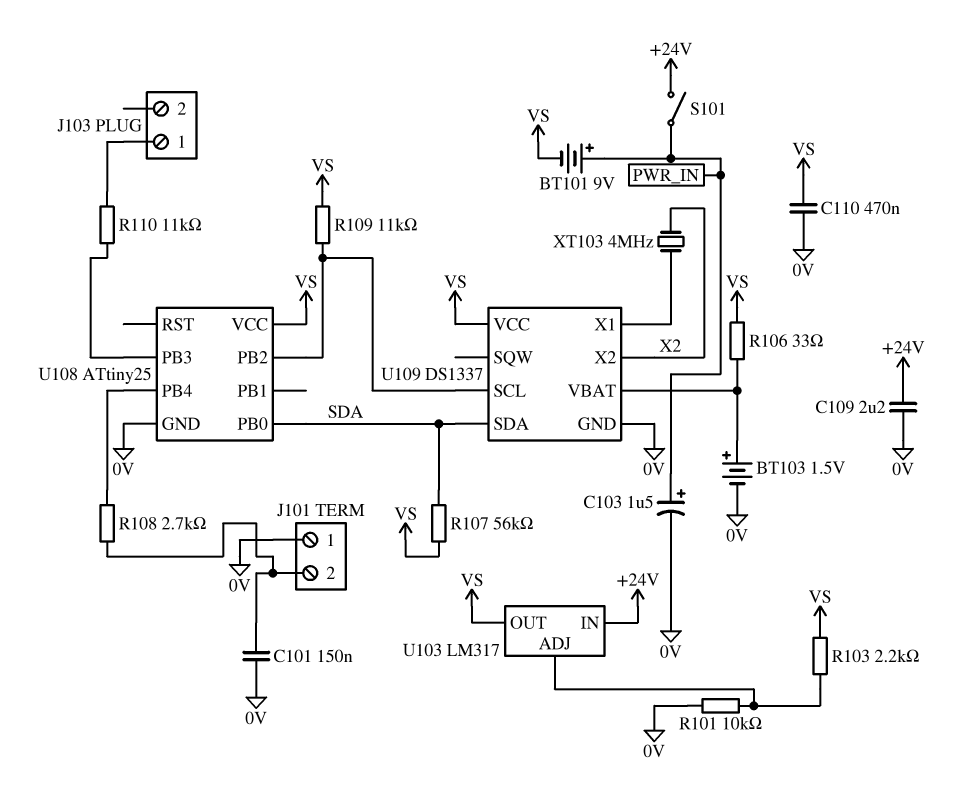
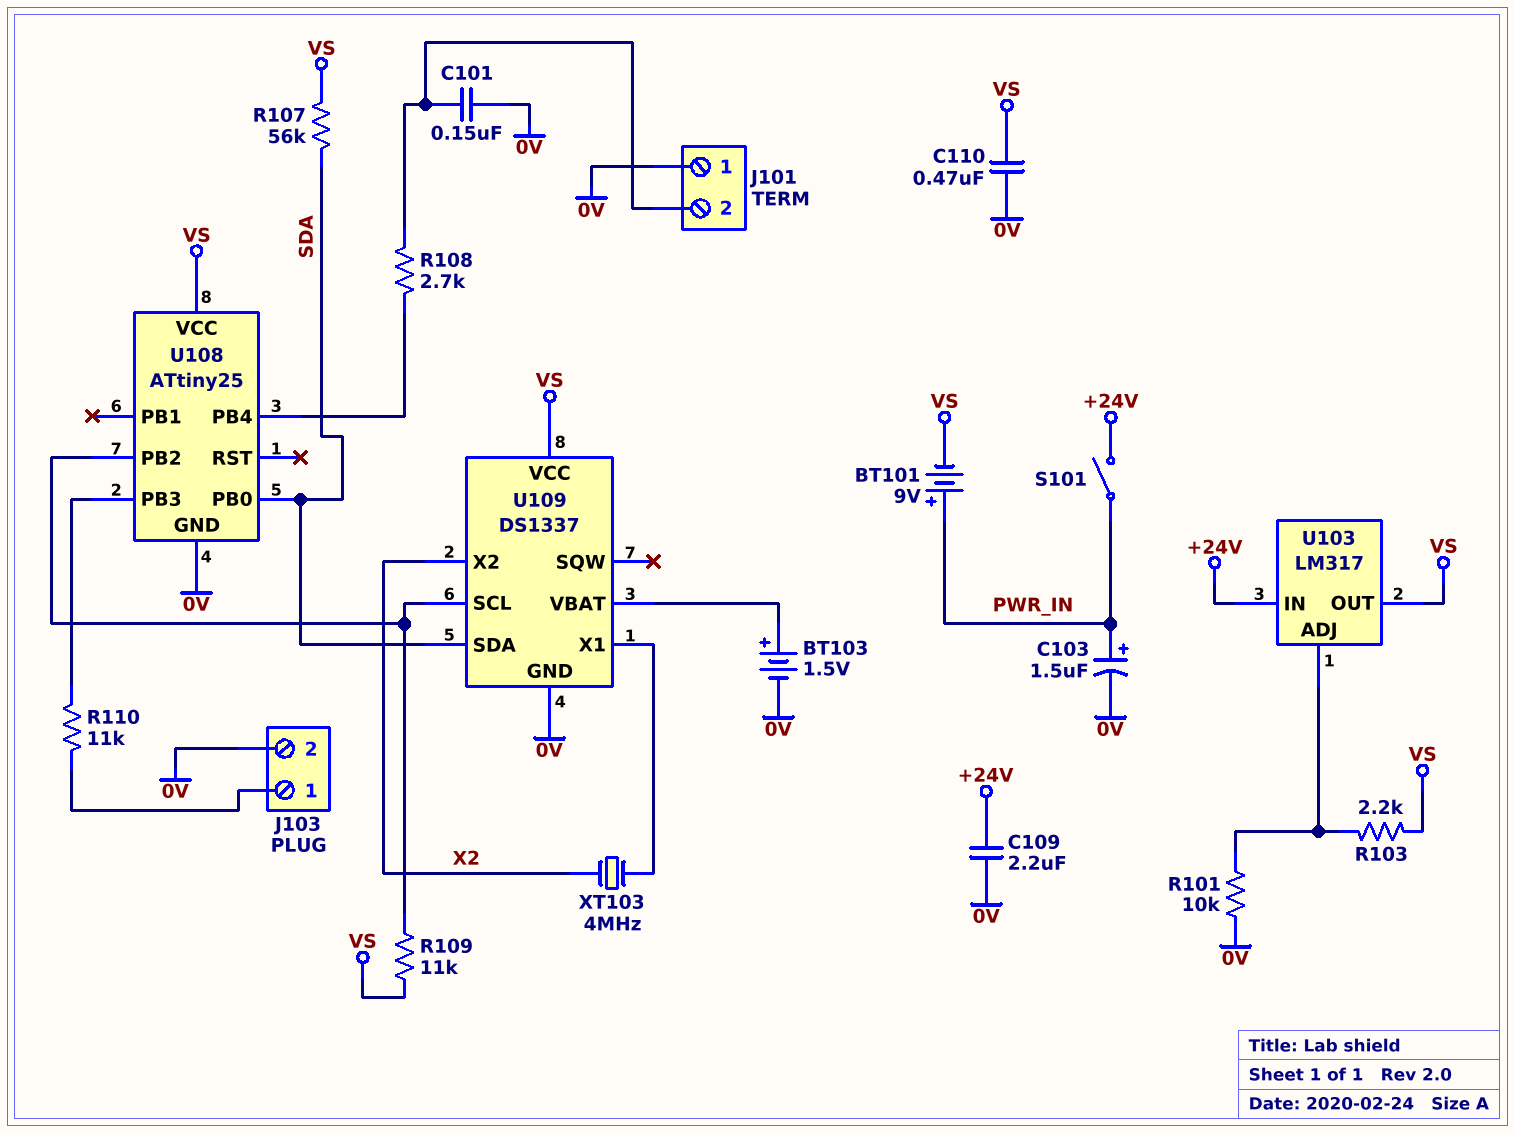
J103 pin 2: none -> 0V
R106: 33 (U109/VBAT, VS) -> none

